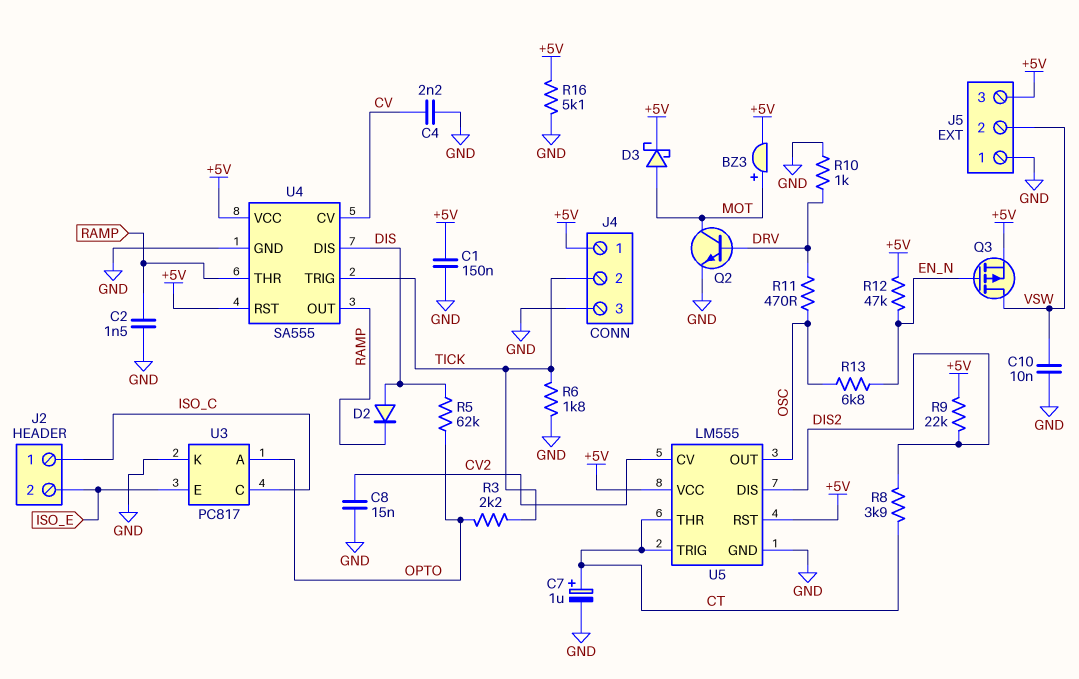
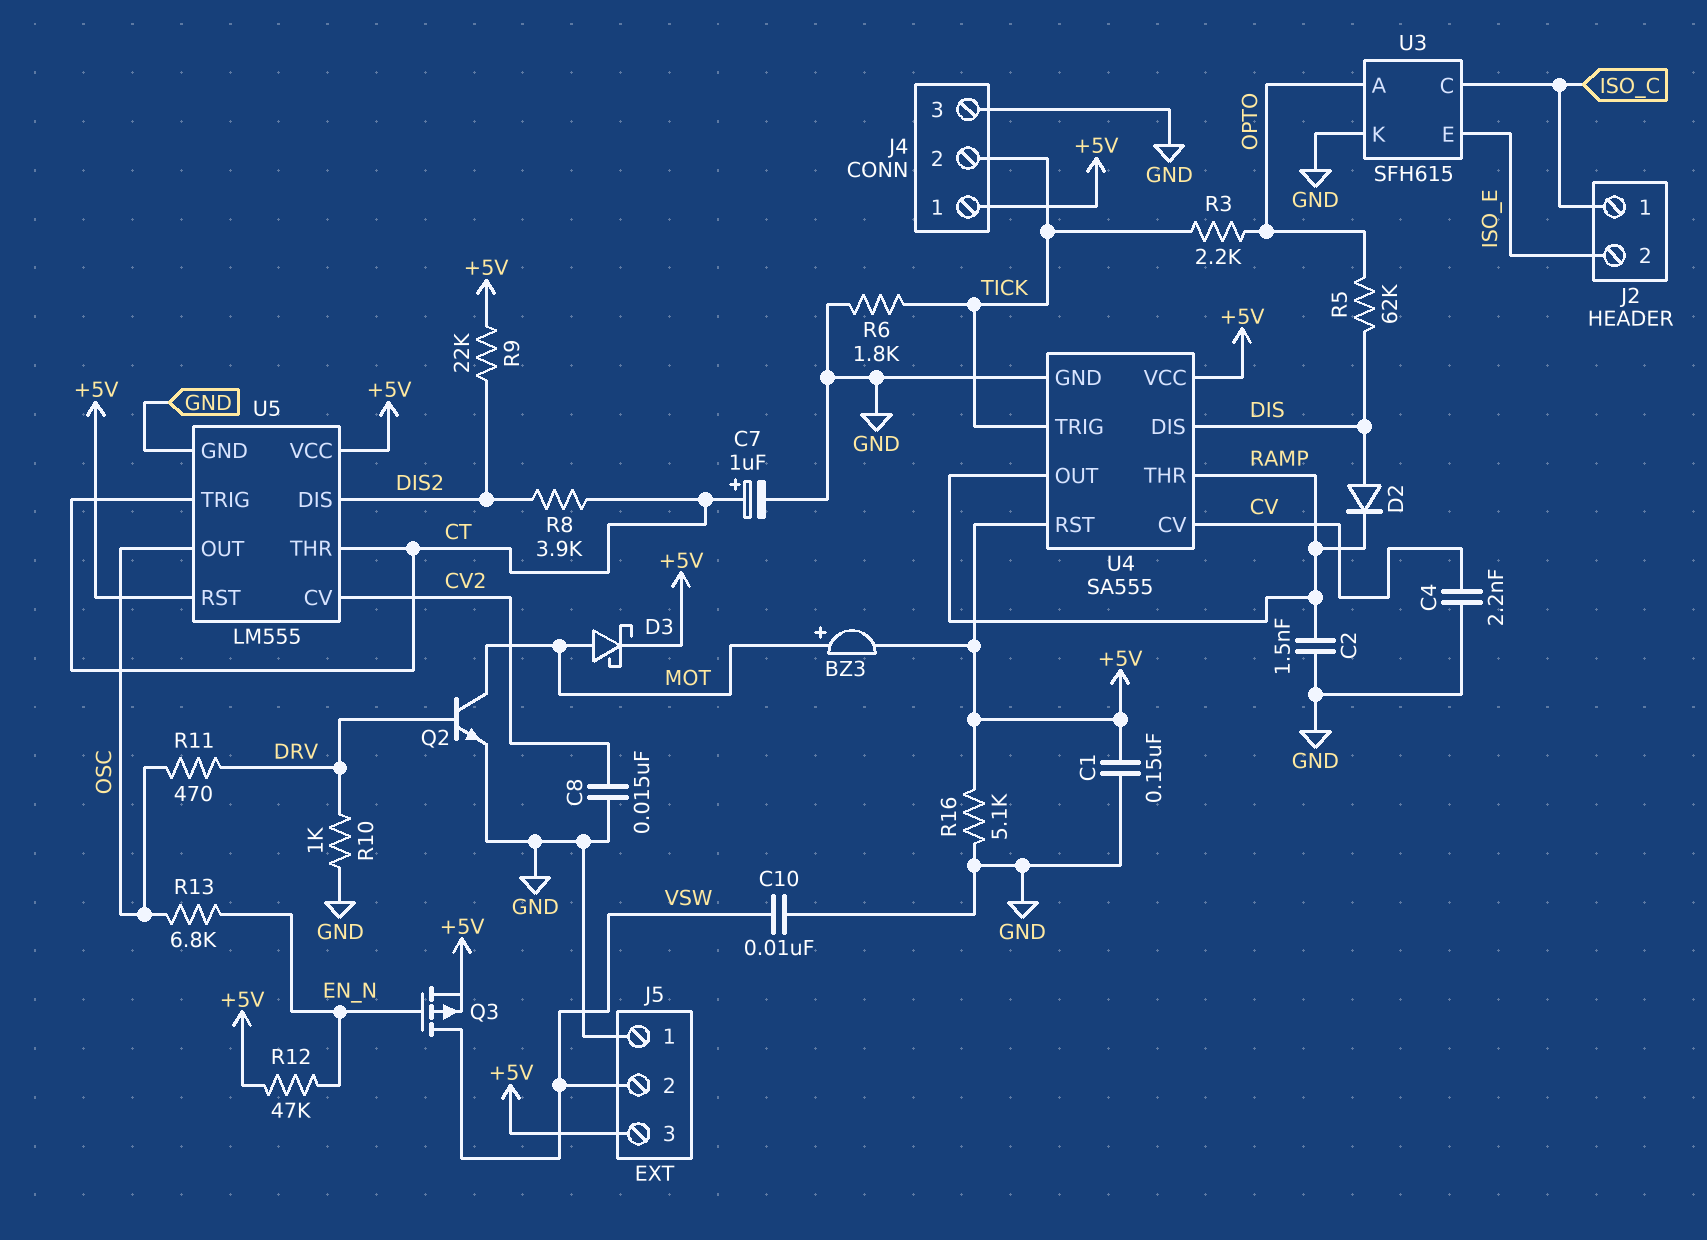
U3: PC817 -> SFH615

